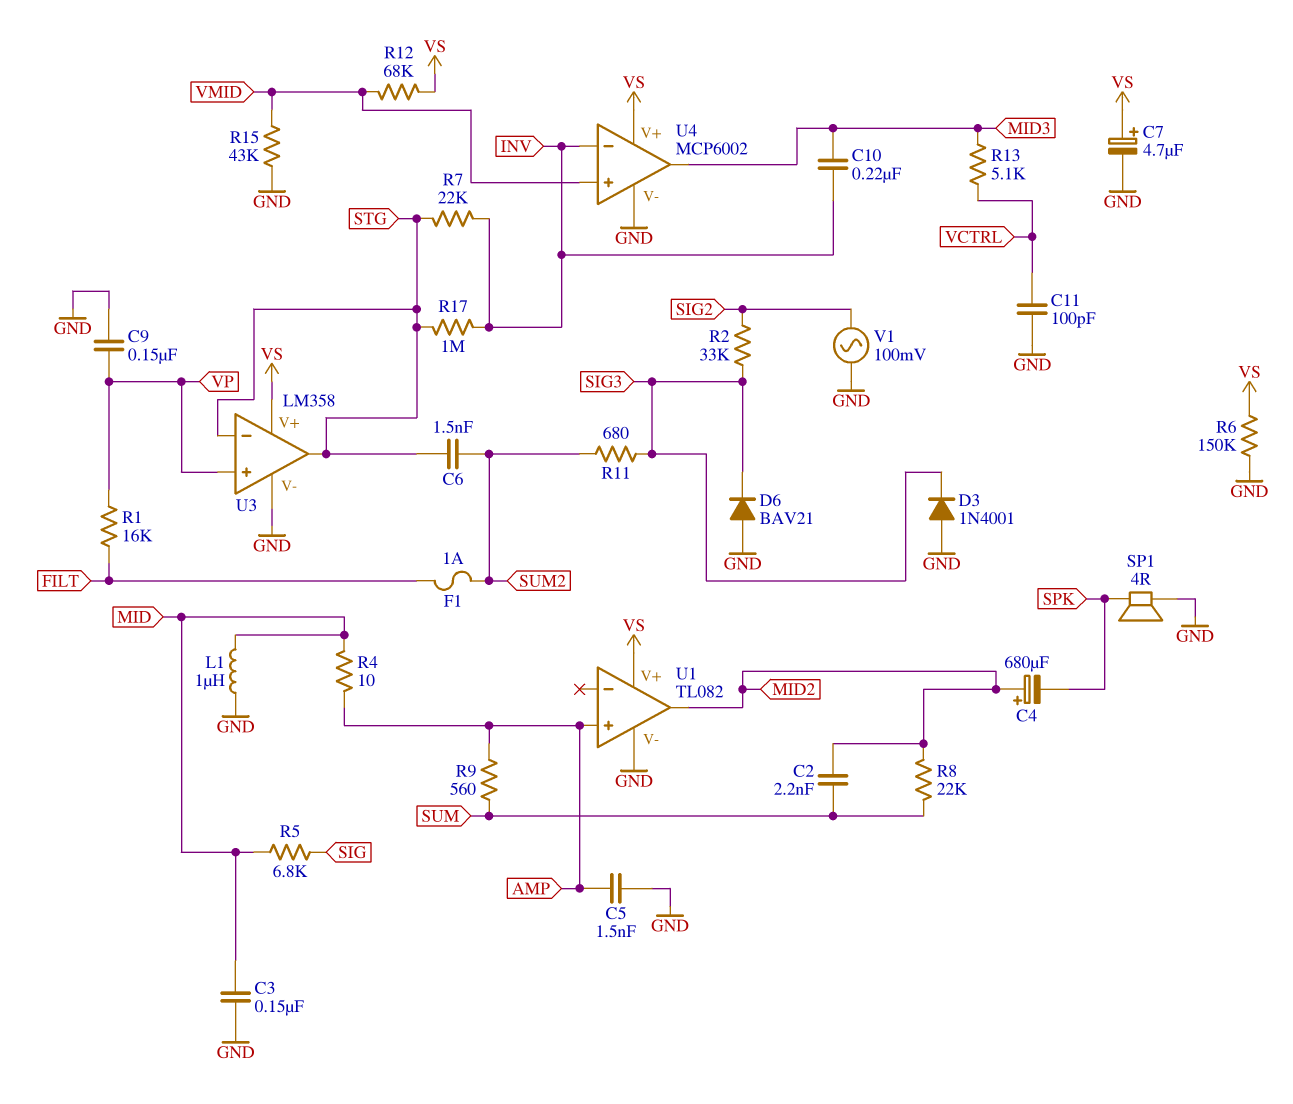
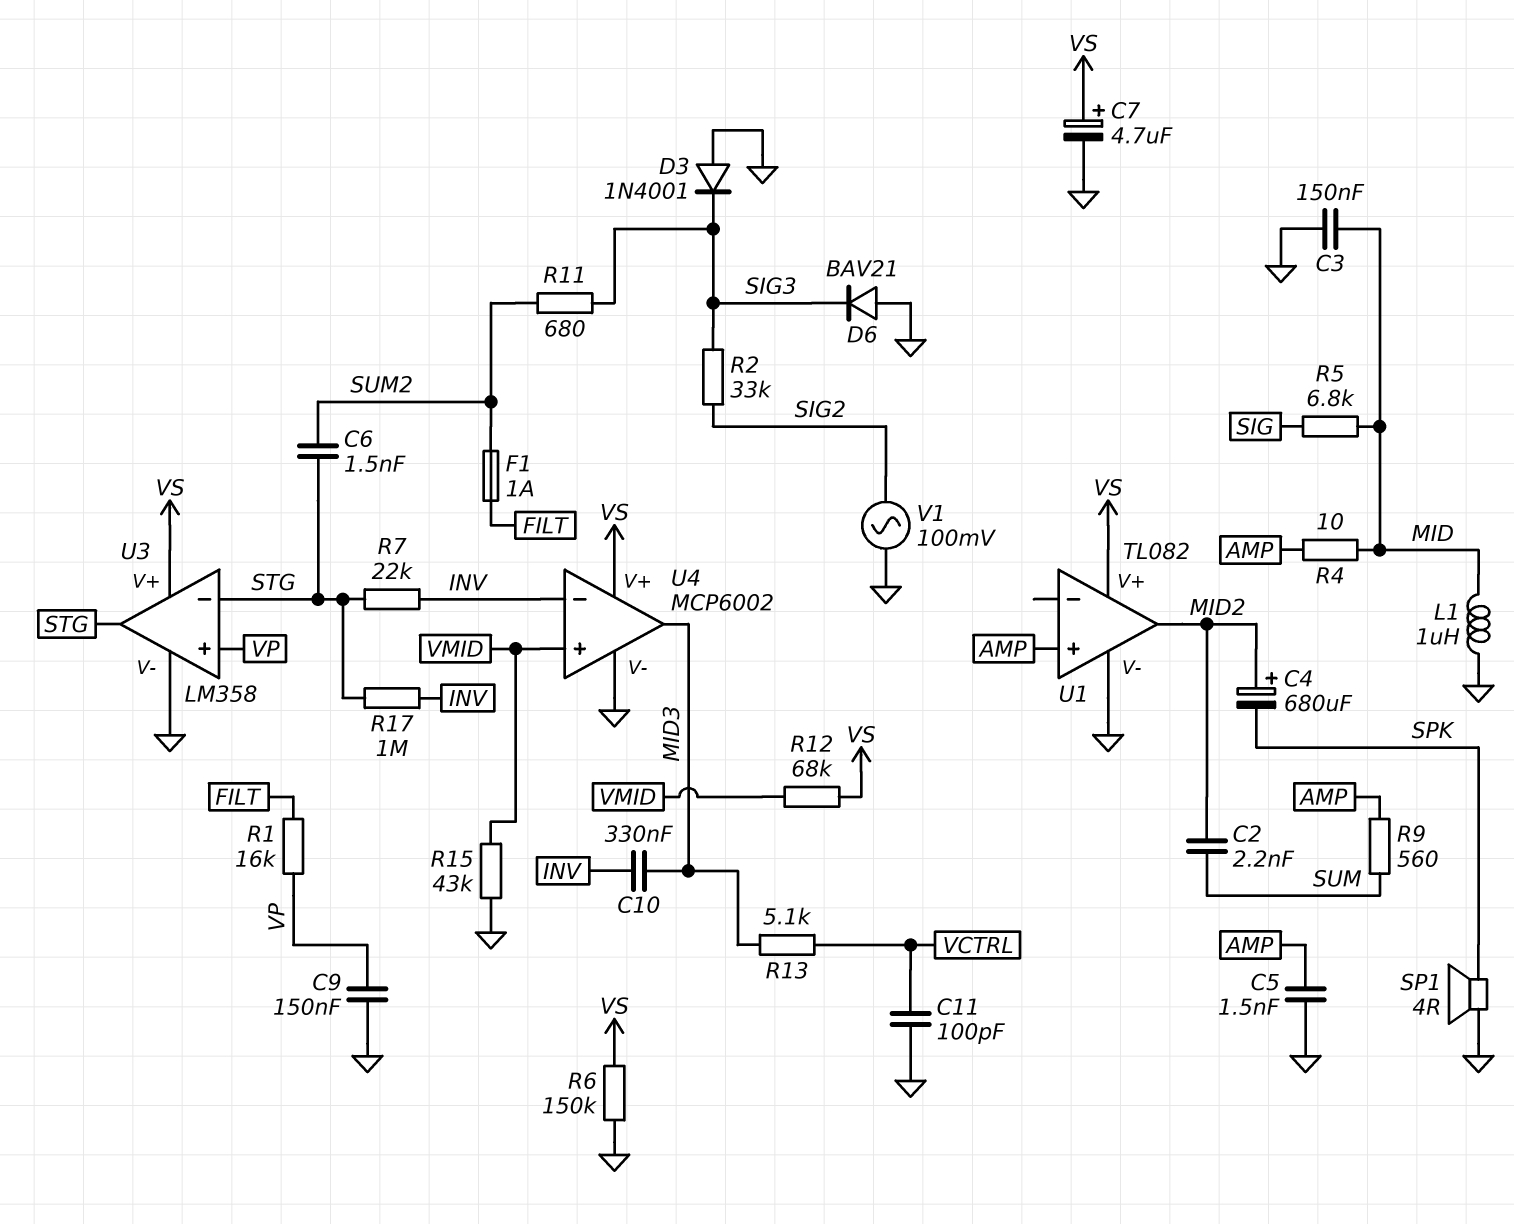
C10: 220nF (INV, MID3) -> 330nF (INV, MID3)
R8: 22k (MID2, SUM) -> none

